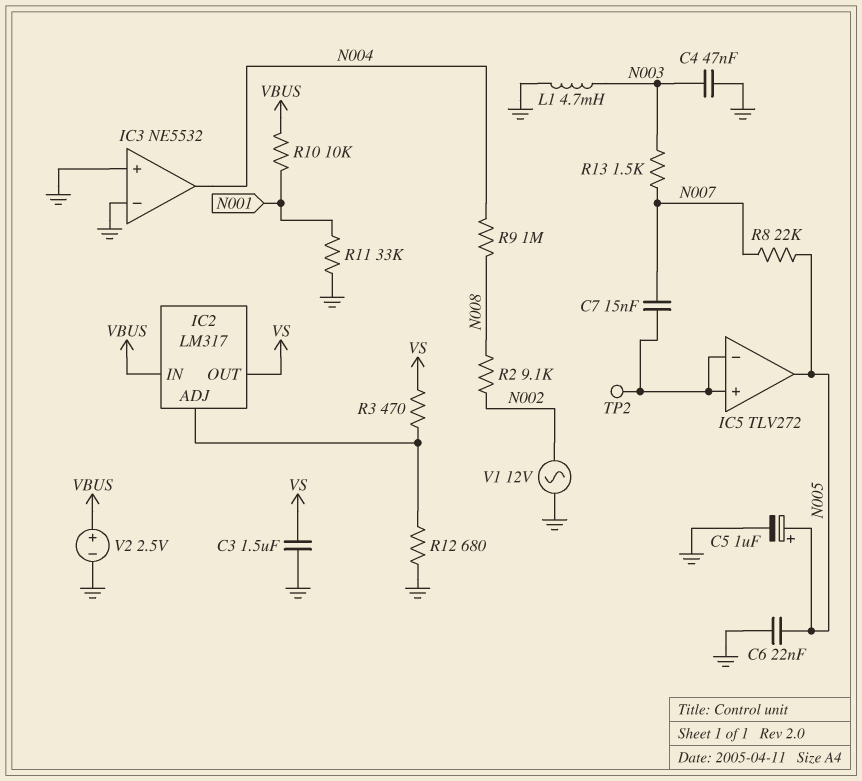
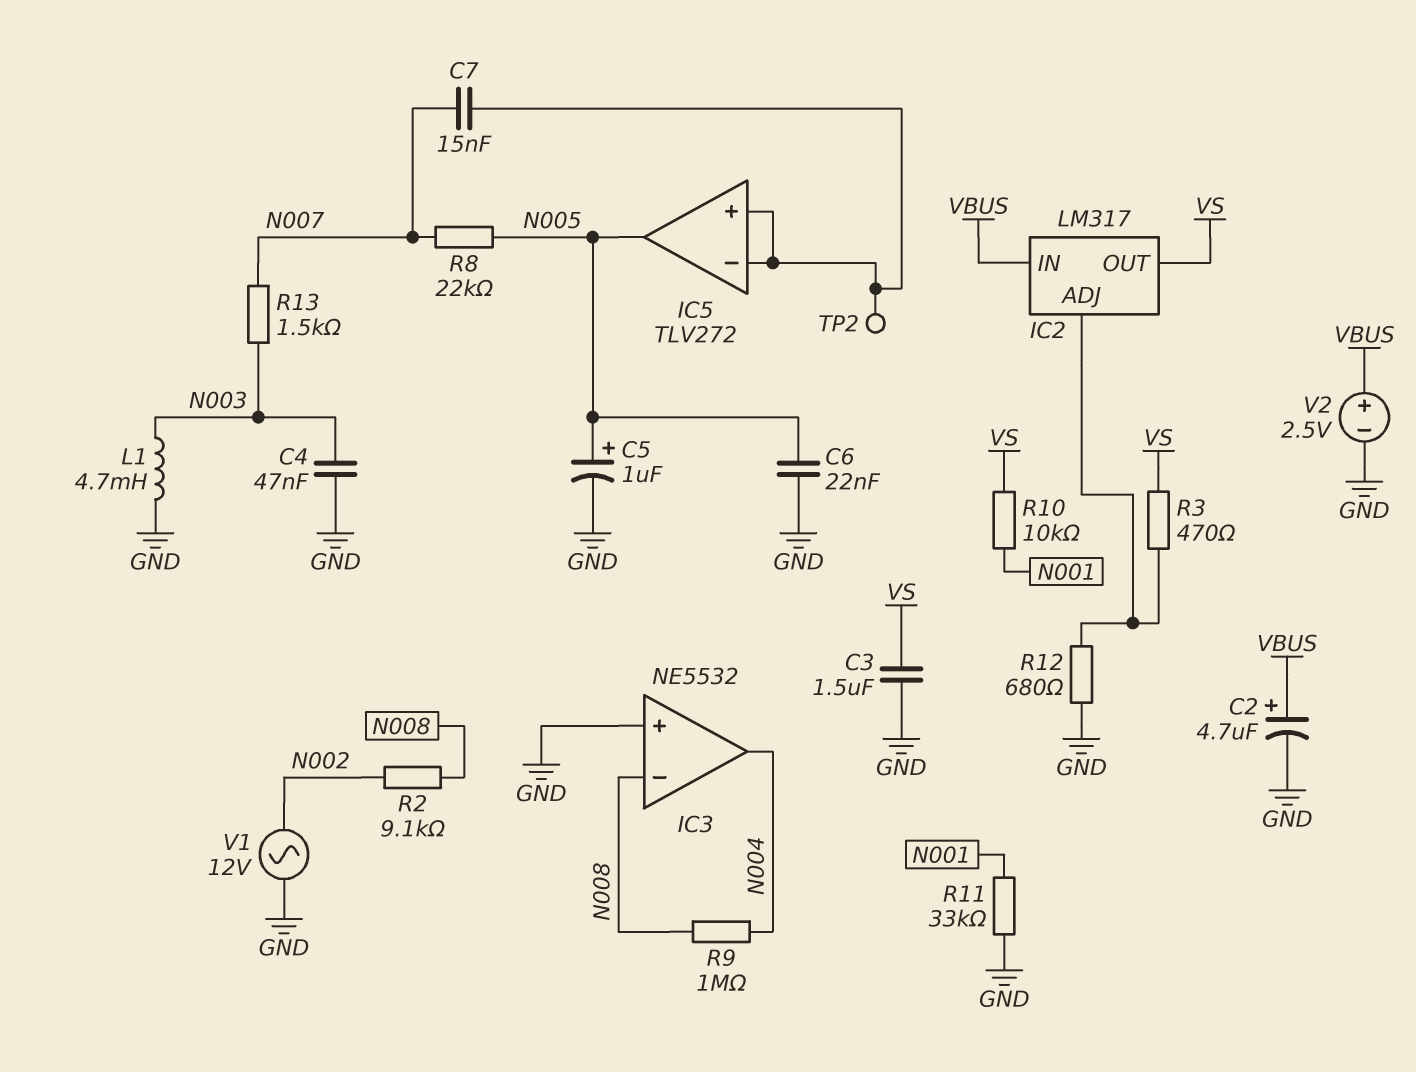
C2: none -> 4.7uF (plus VBUS, minus GND)
IC3 pin in-: GND -> N008
R10: 10k (N001, VBUS) -> 10k (N001, VS)

